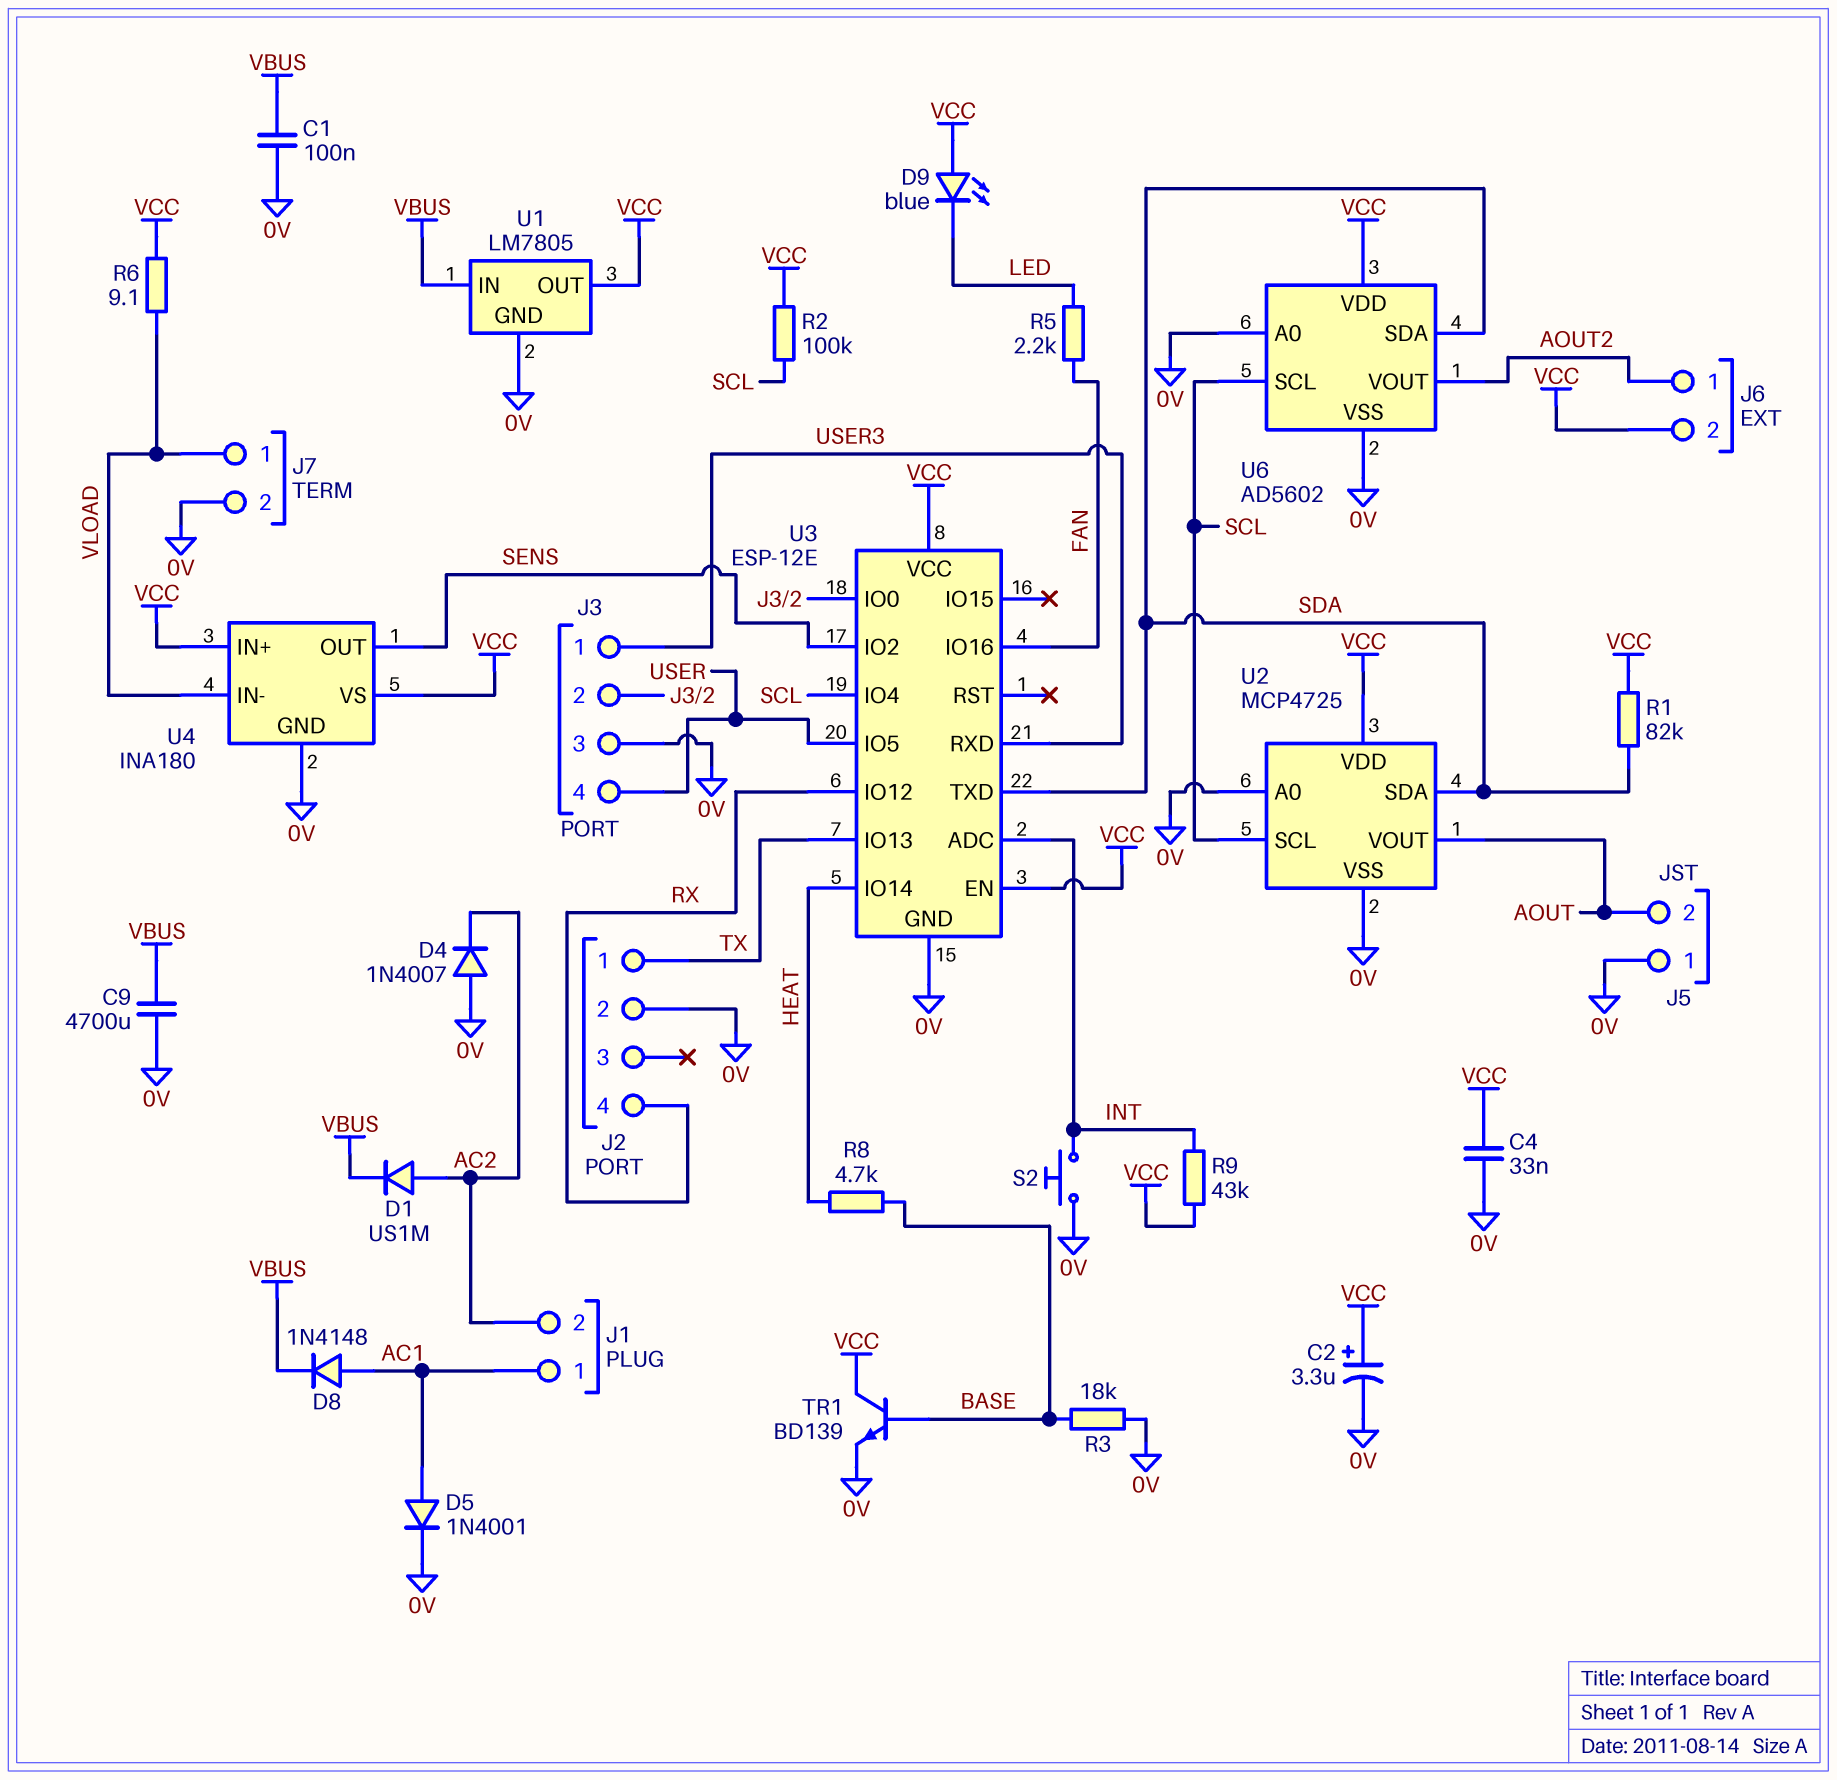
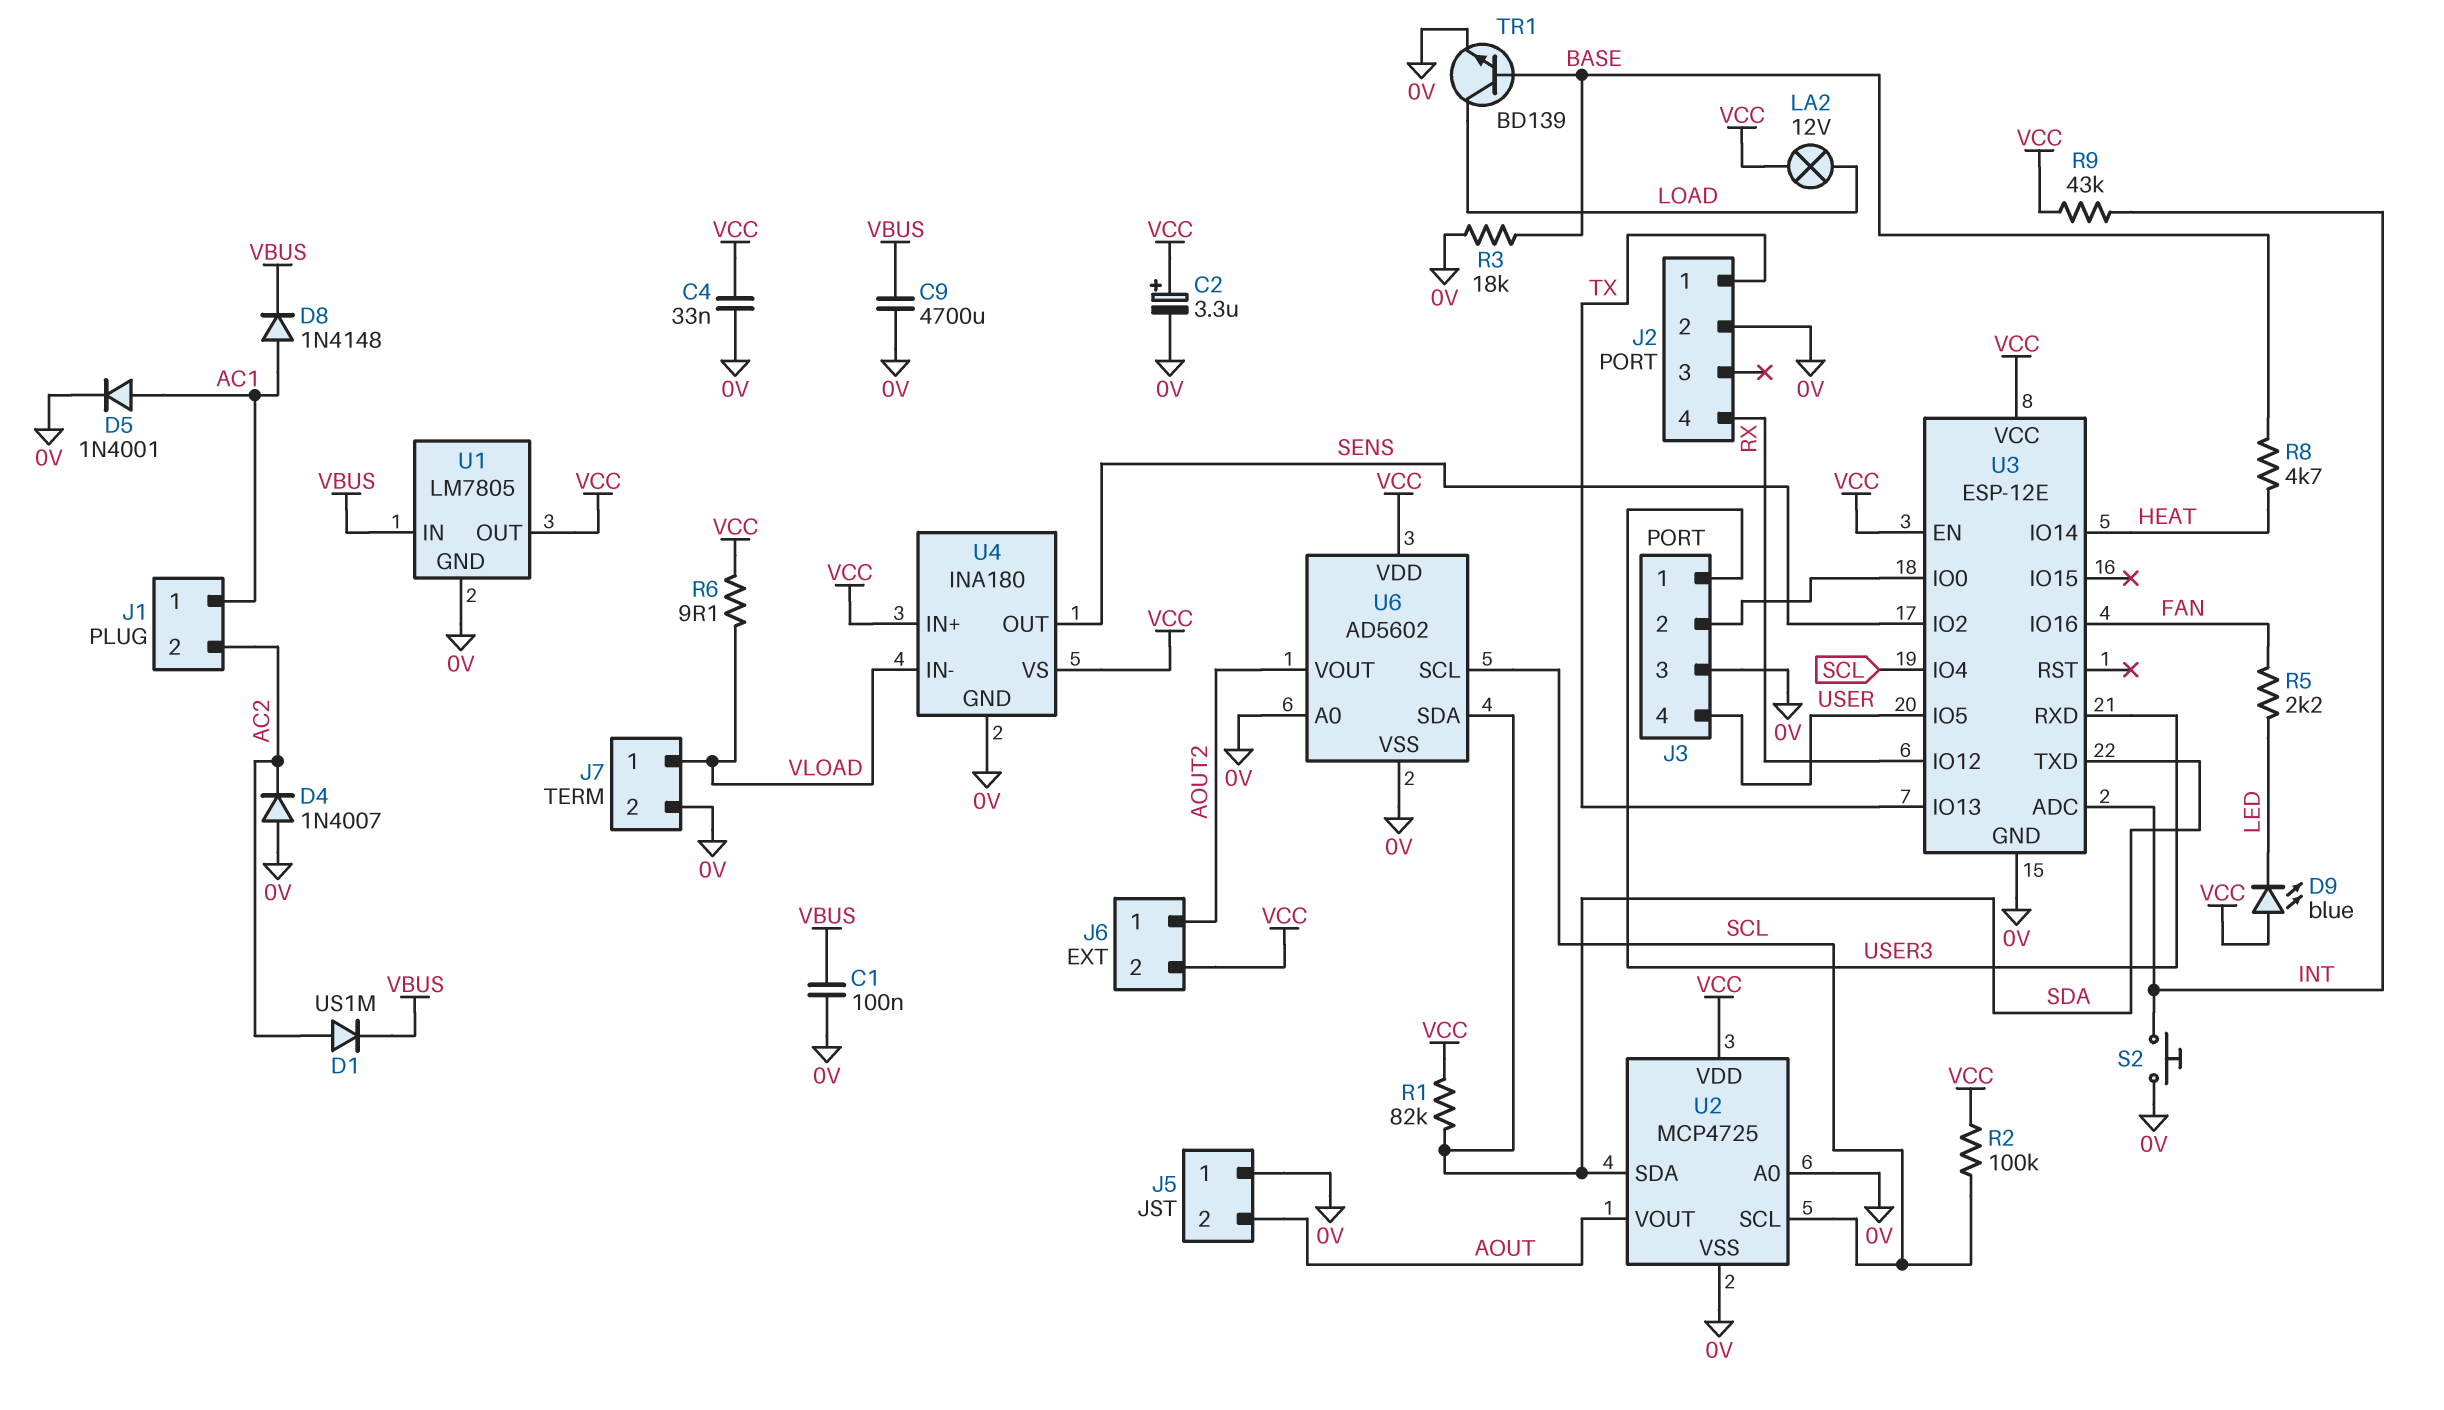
LA2: none -> lamp 12V (LOAD, VCC)
TR1: NPN BD139 (B BASE, C VCC, E 0V) -> NPN BD139 (B BASE, C LOAD, E 0V)

